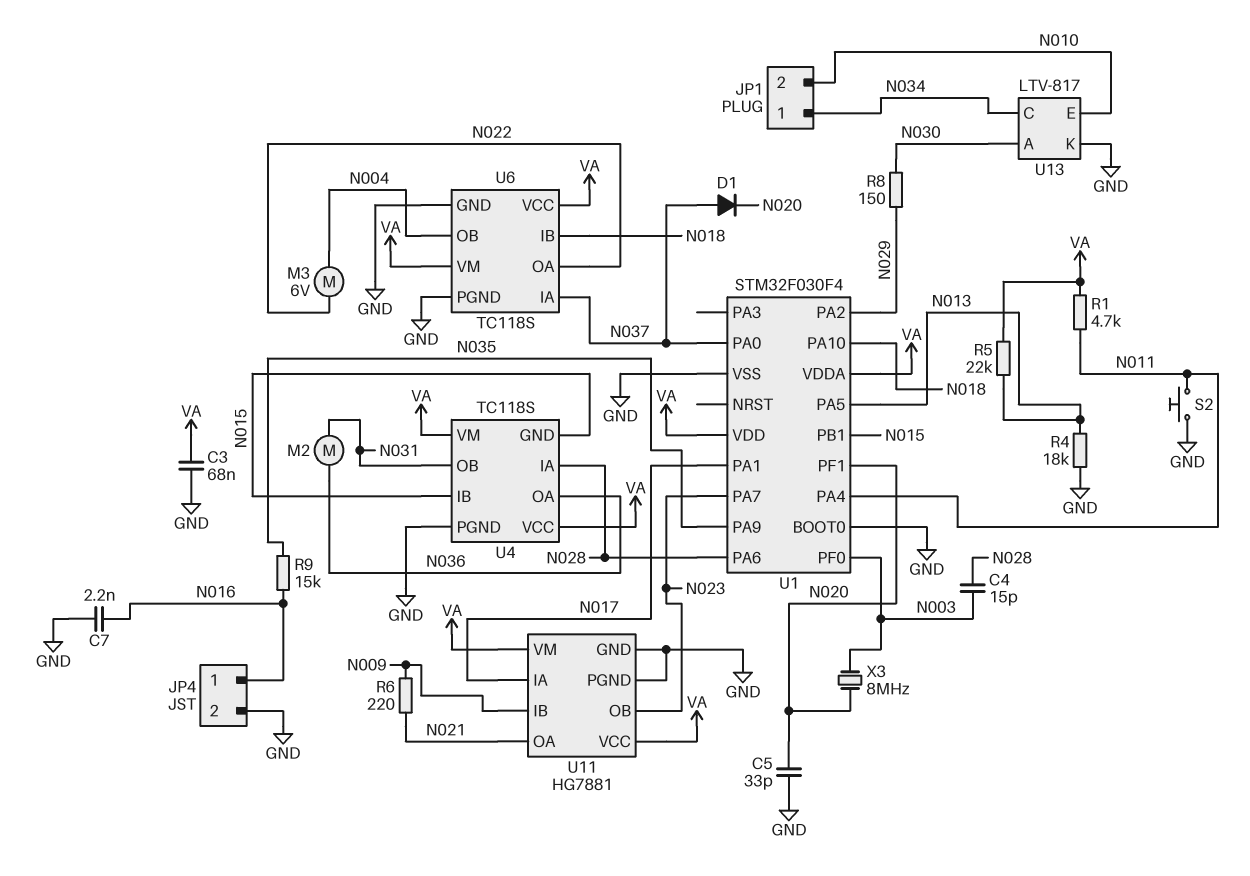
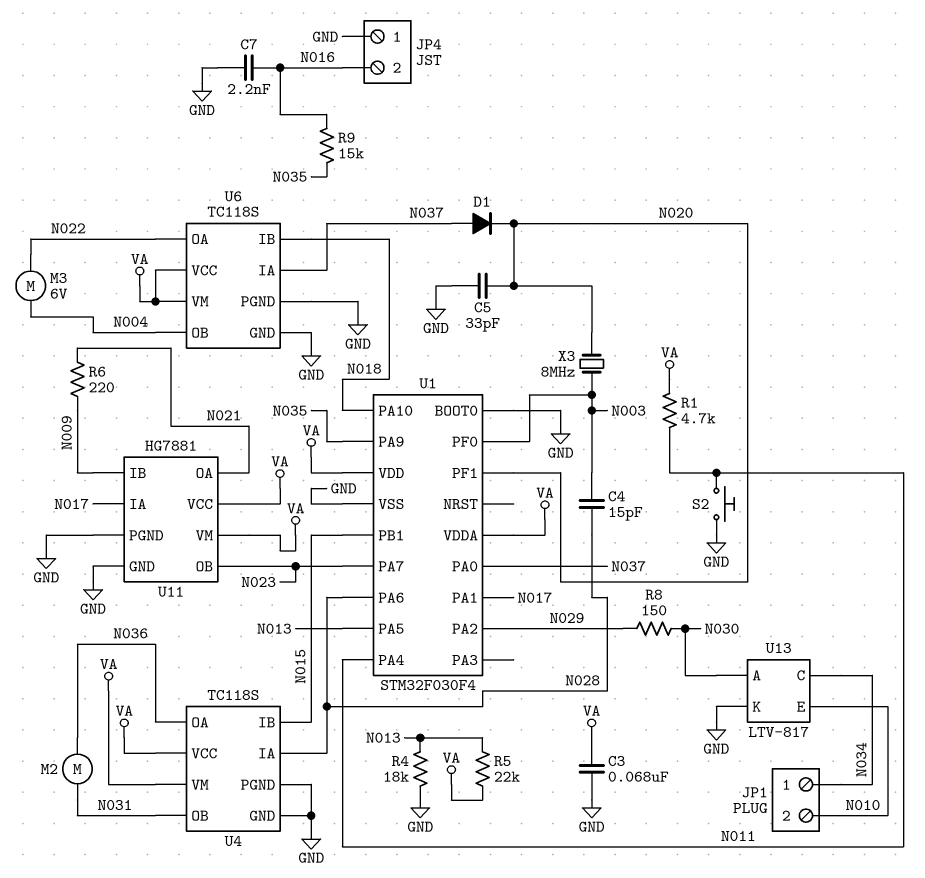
JP4 pin 1: N016 -> GND
JP4 pin 2: GND -> N016
U4 pin GND: N015 -> GND

